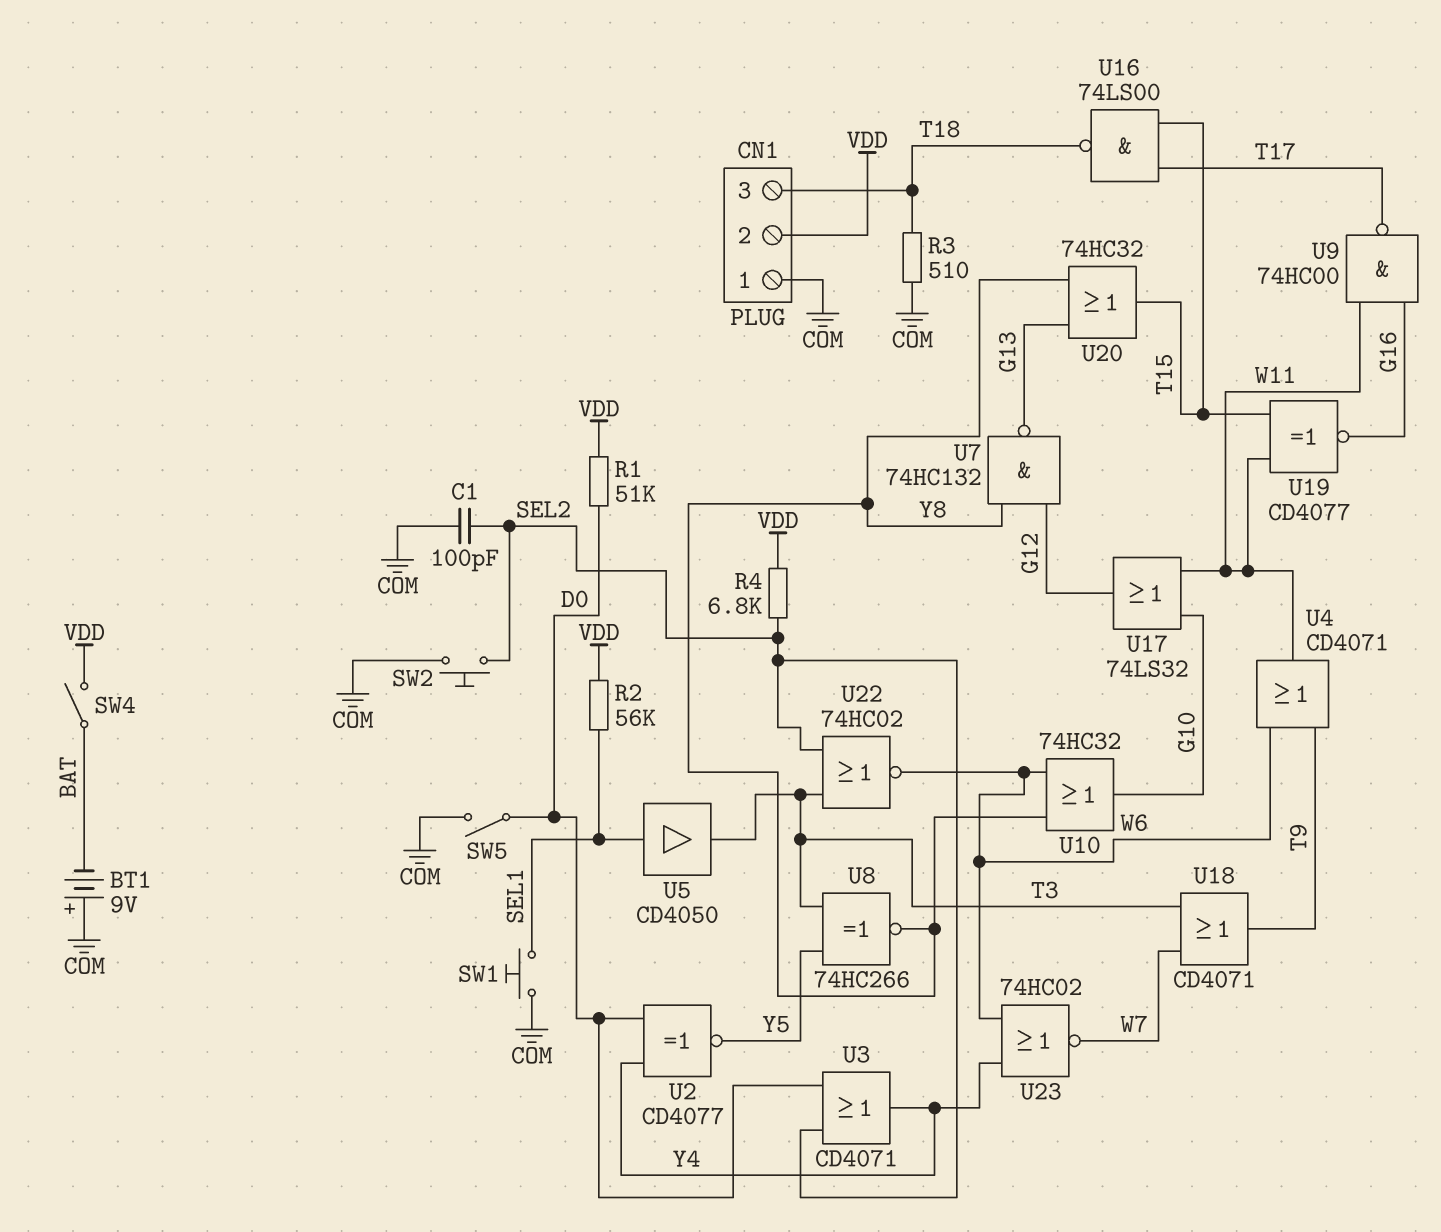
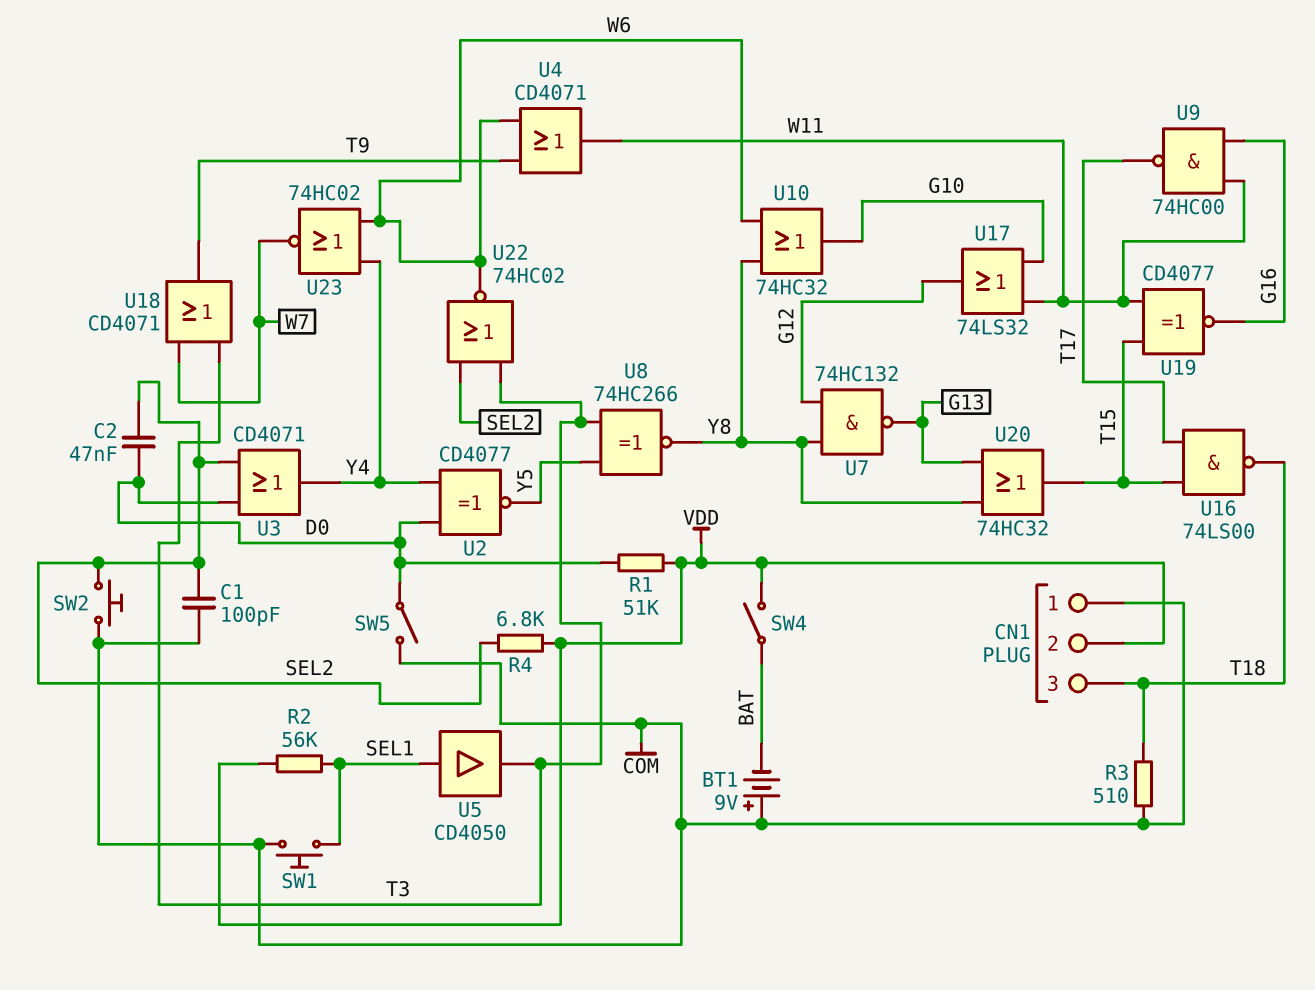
C2: none -> 47nF (D0, SEL2)

